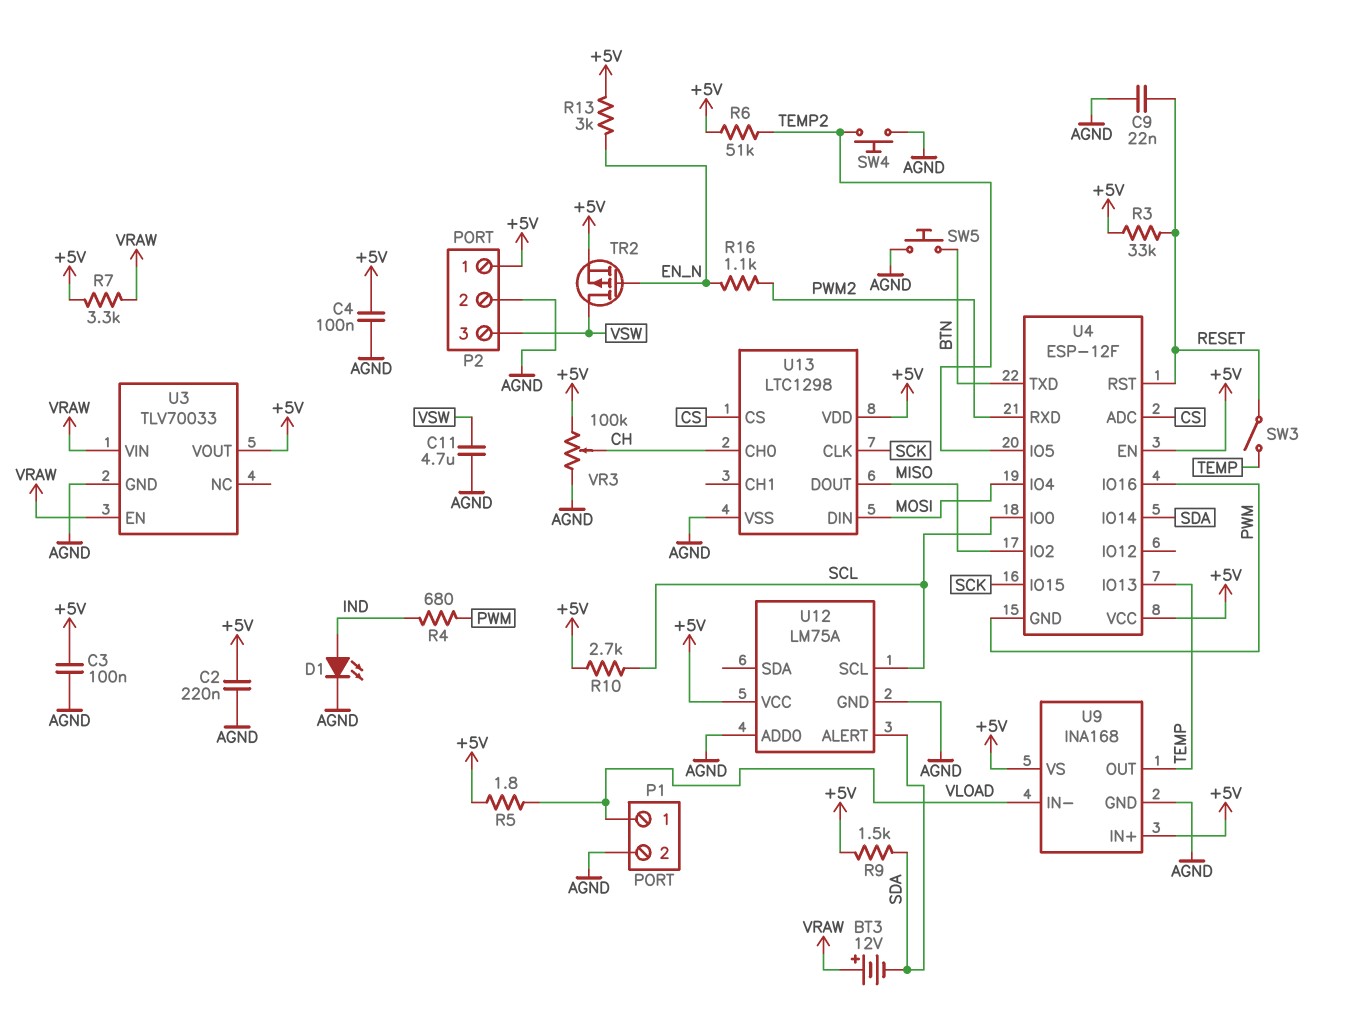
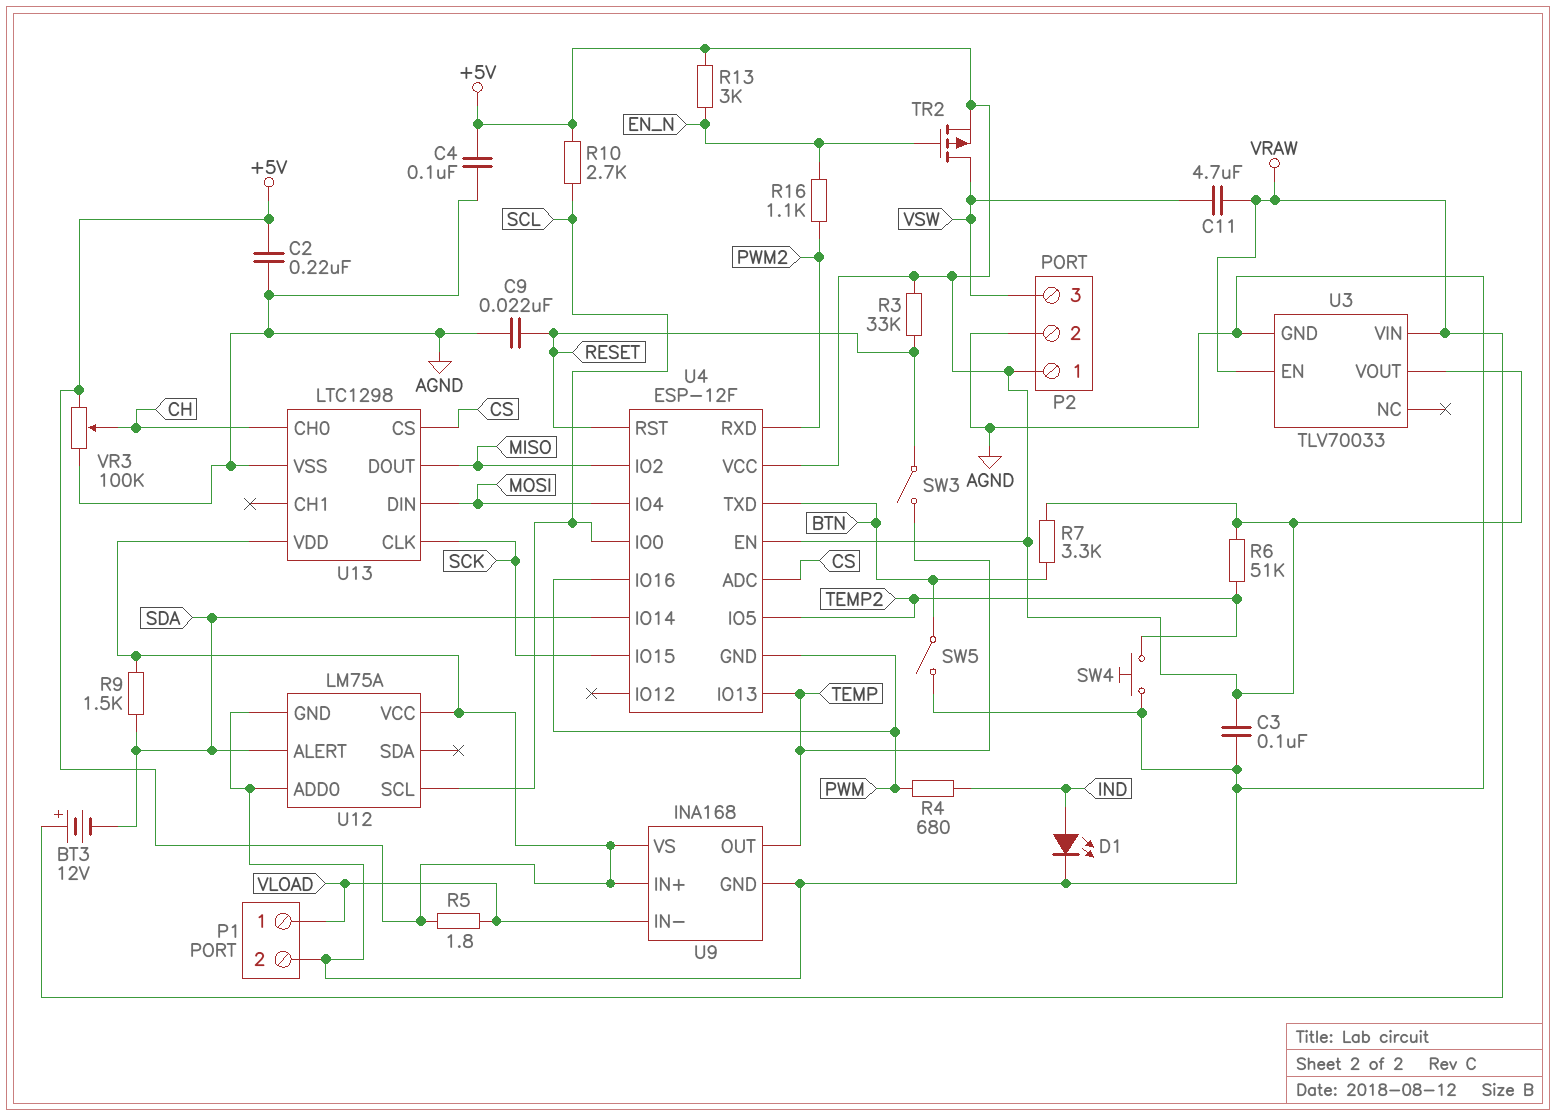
C11: 4.7uF (AGND, VSW) -> 4.7uF (VRAW, VSW)
R7: 3.3k (+5V, VRAW) -> 3.3k (+5V, BTN)
SW5: button (AGND, BTN) -> switch (AGND, BTN)

